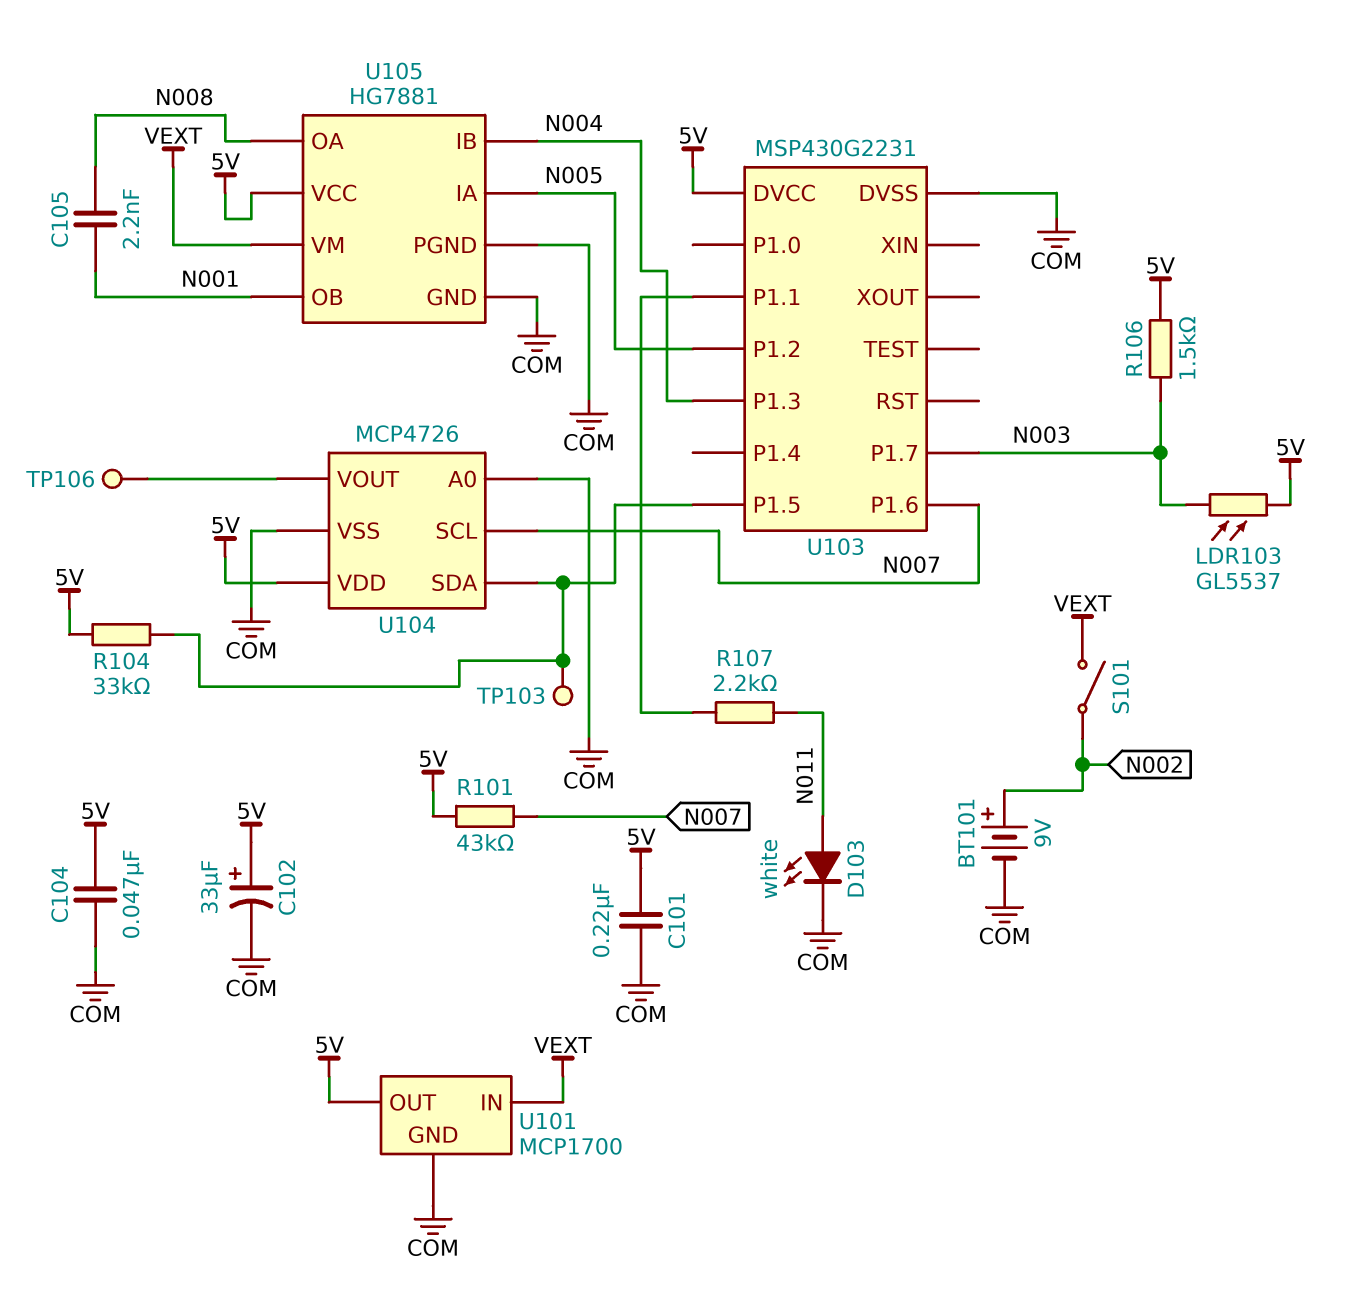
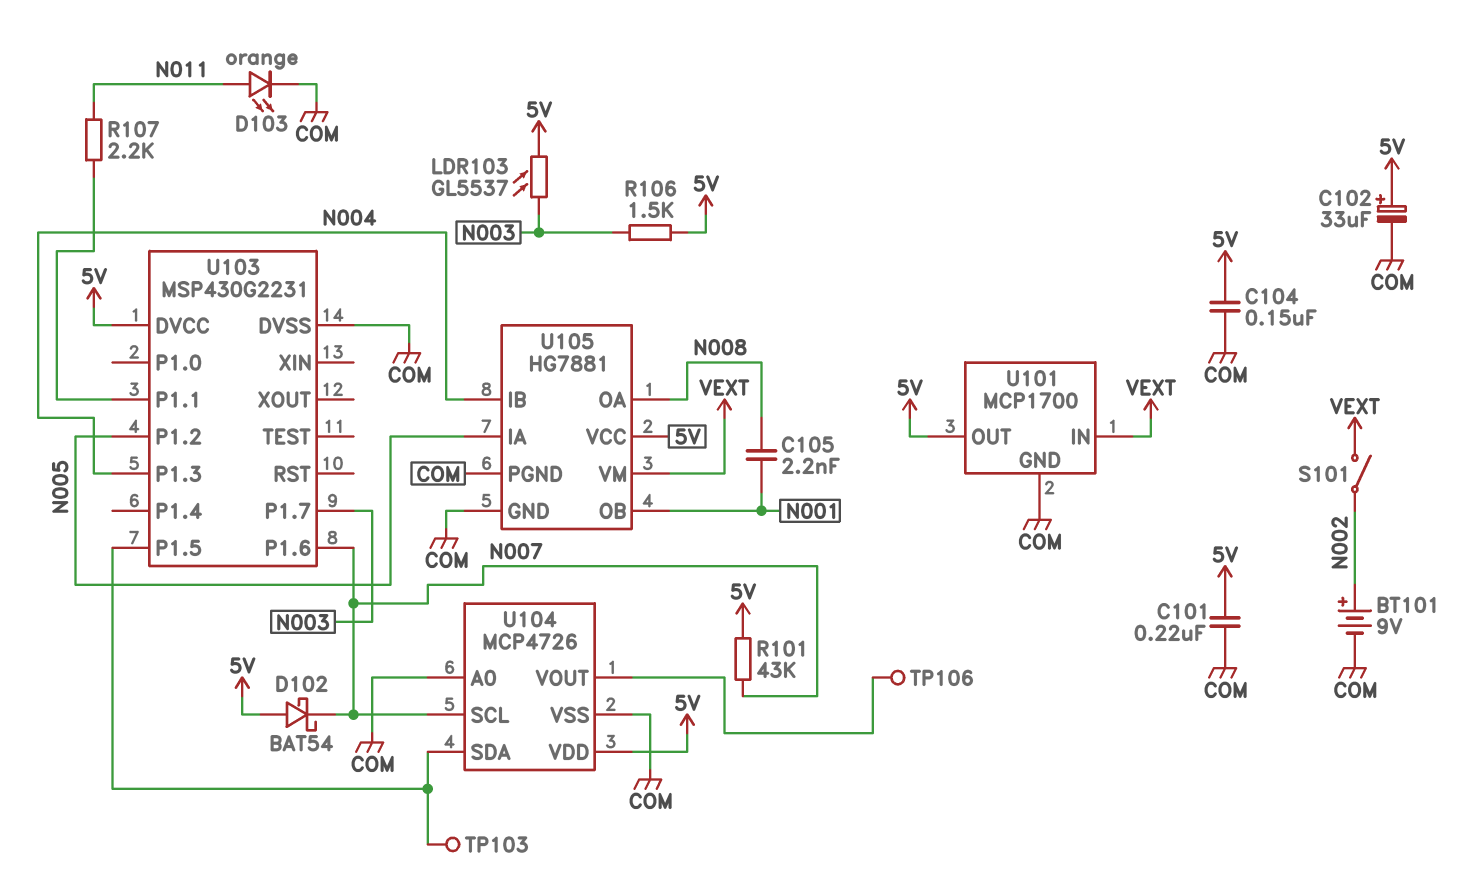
C104: 47nF (5V, COM) -> 150nF (5V, COM)
D102: none -> schottky BAT54 (A 5V, K N007)
D103: LED white (A N011, K COM) -> LED orange (A N011, K COM)
R104: 33k (5V, U103/P1.5) -> none

